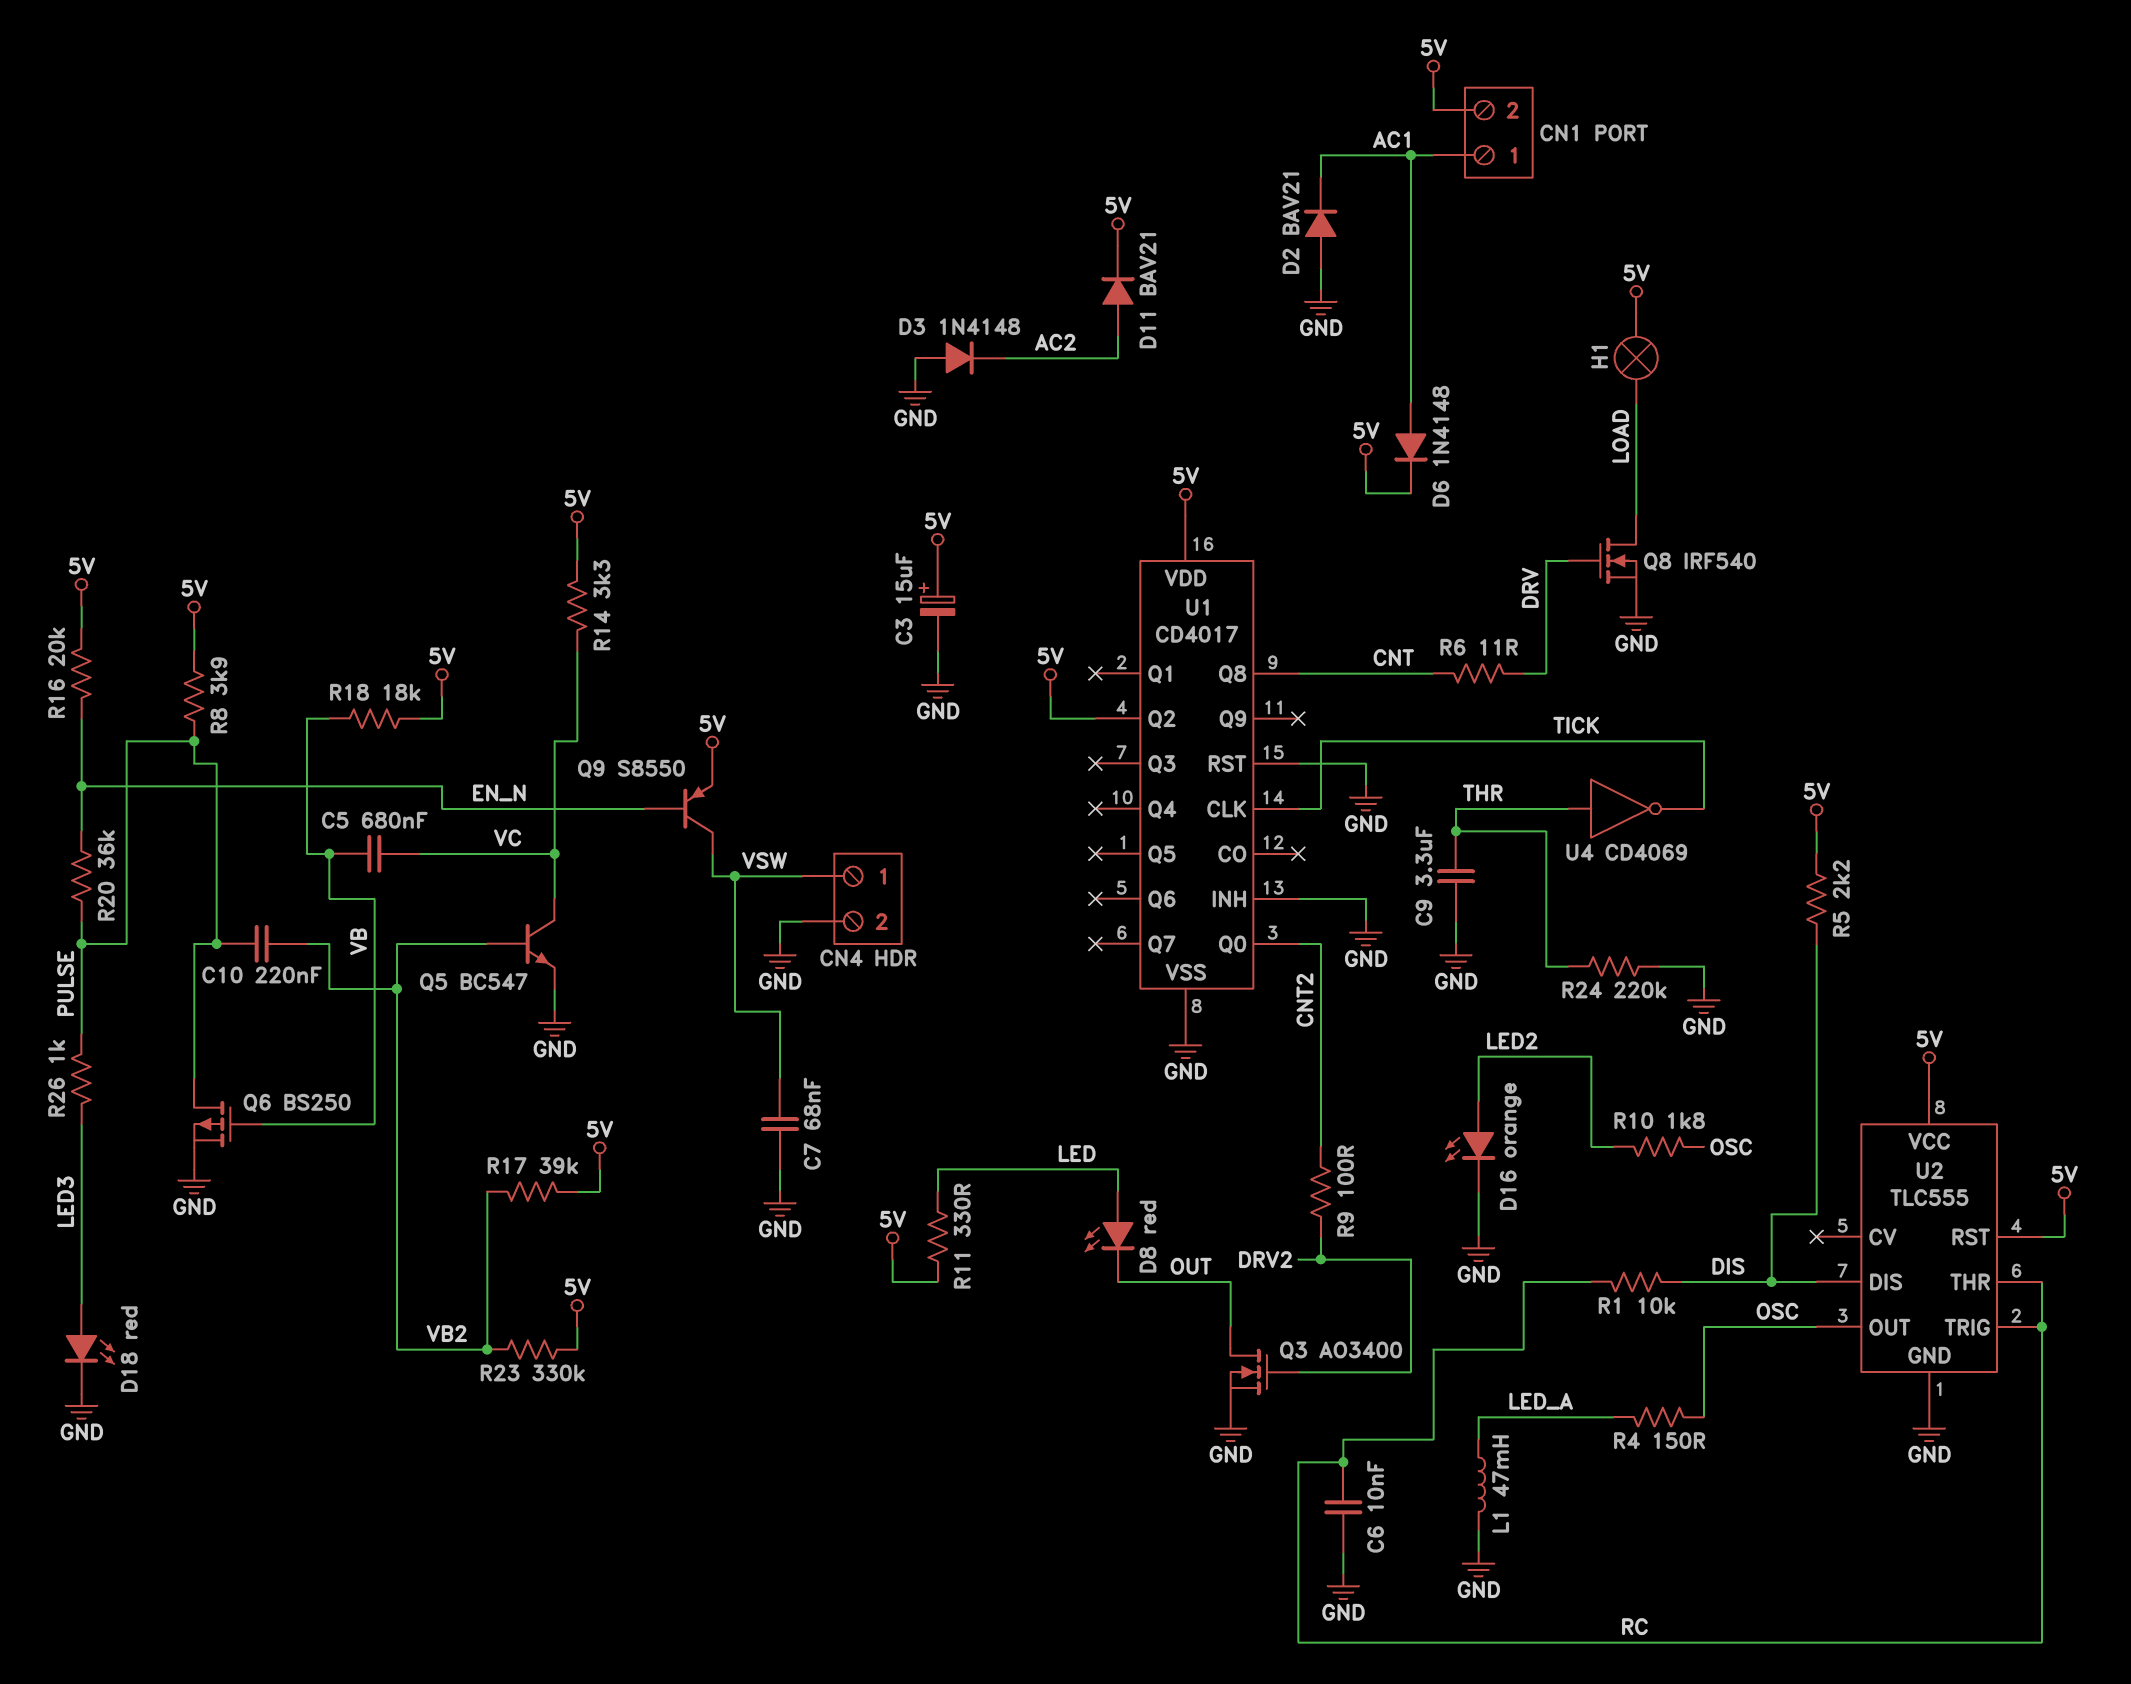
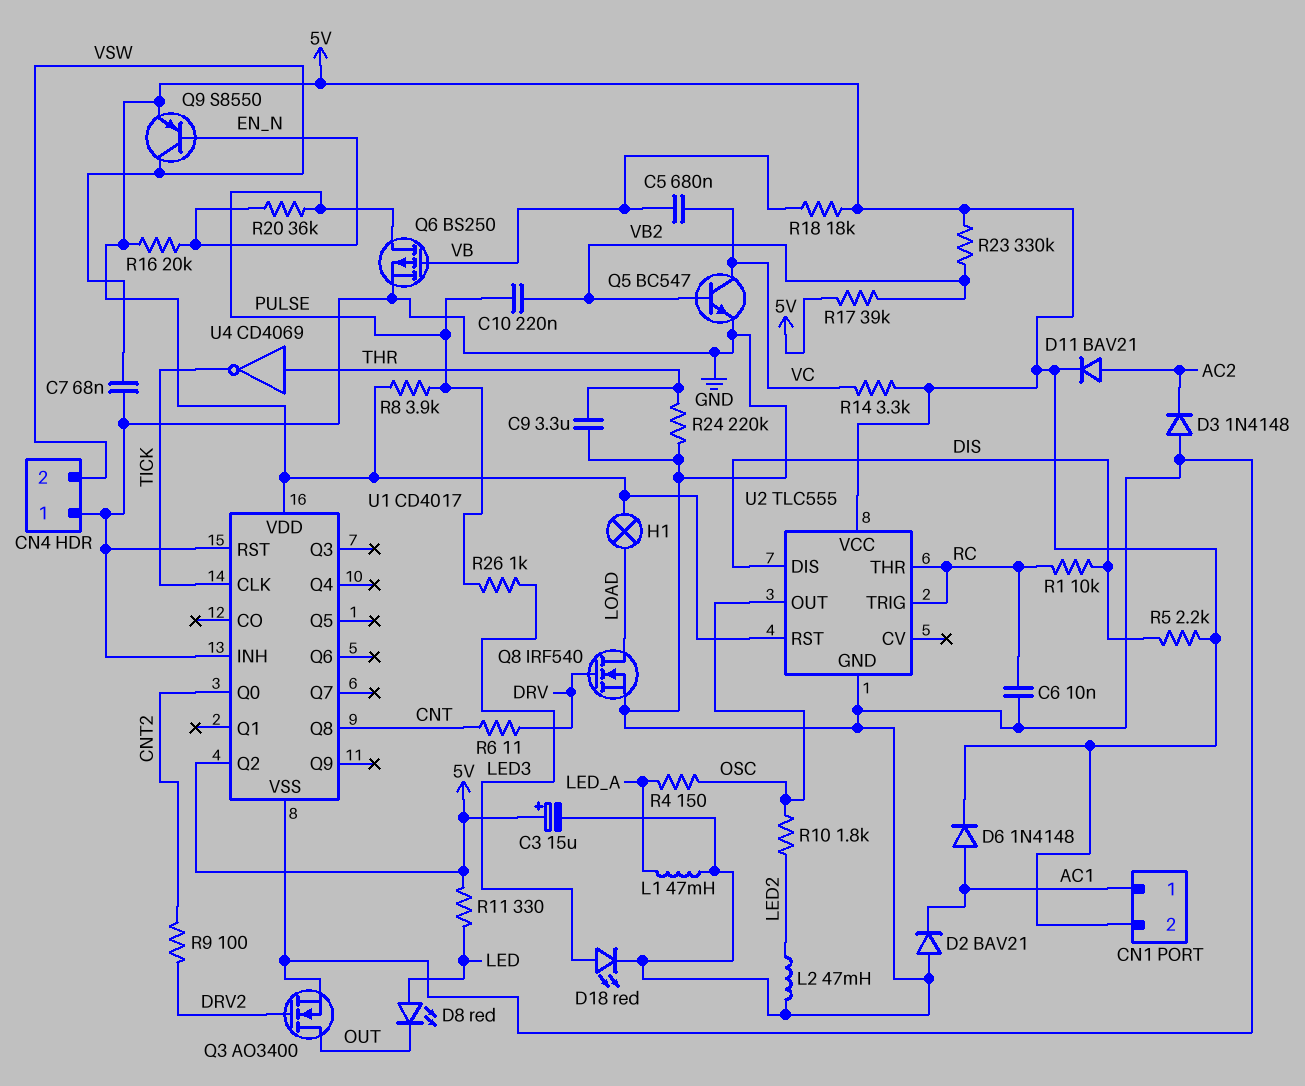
CN4 pin 1: VSW -> GND
CN4 pin 2: GND -> VSW
D16: LED orange (A LED2, K GND) -> none
L2: none -> 47mH (GND, LED2)

